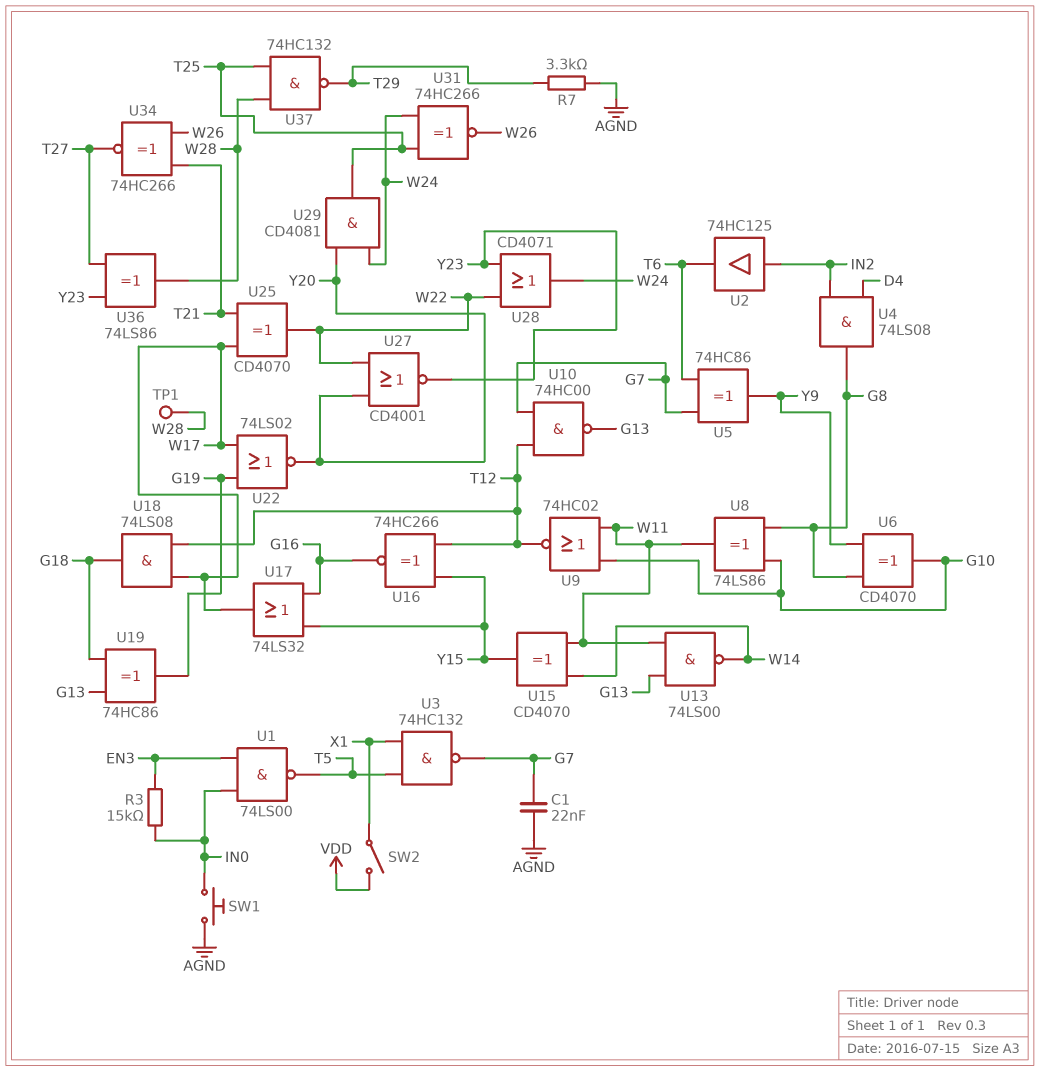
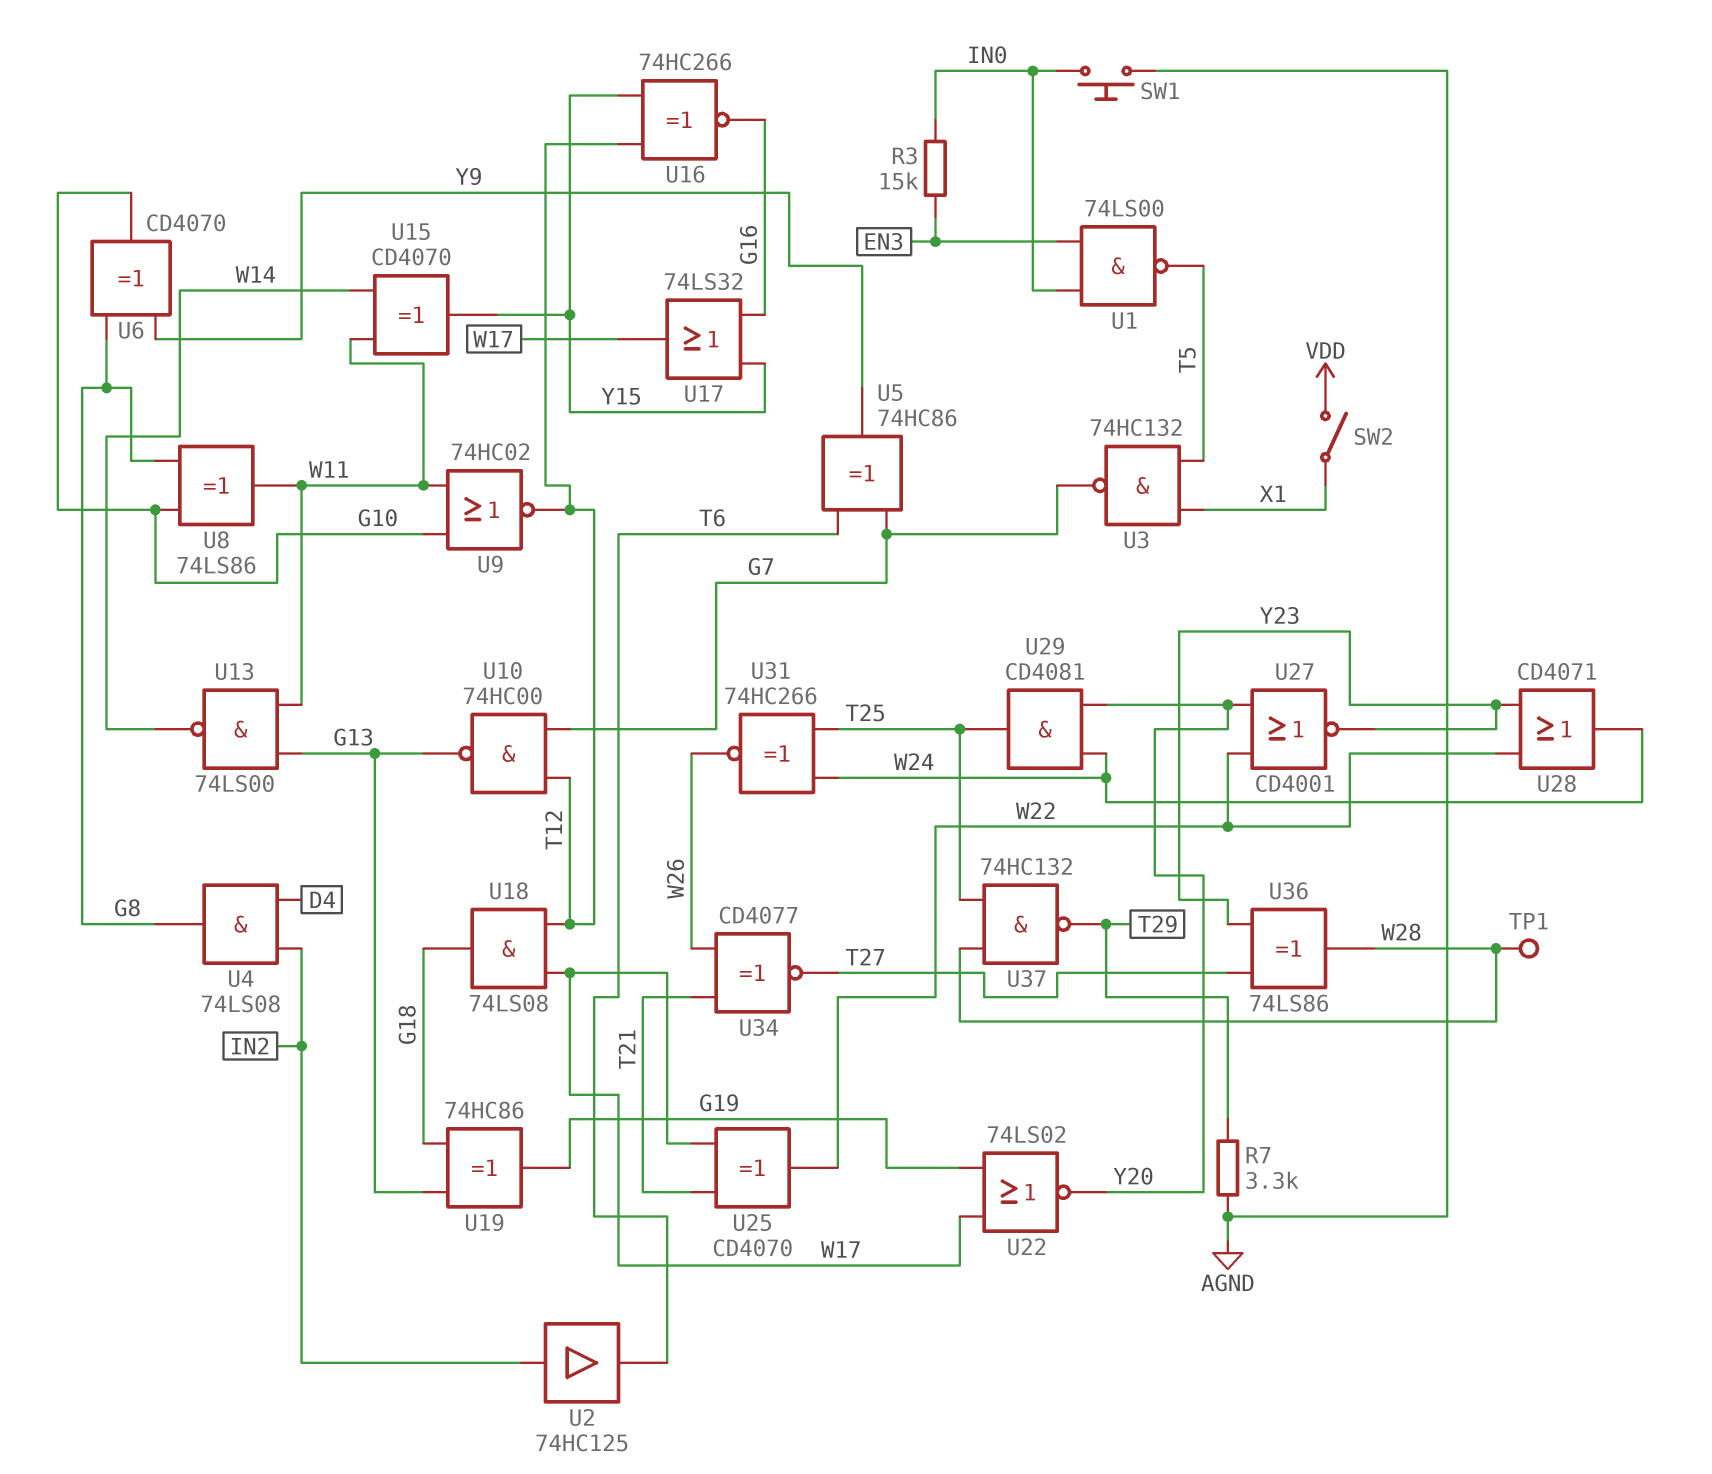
C1: 22nF (AGND, G7) -> none
U34: XNOR 74HC266 (in T21, in W26, out T27) -> XNOR CD4077 (in T21, in W26, out T27)

